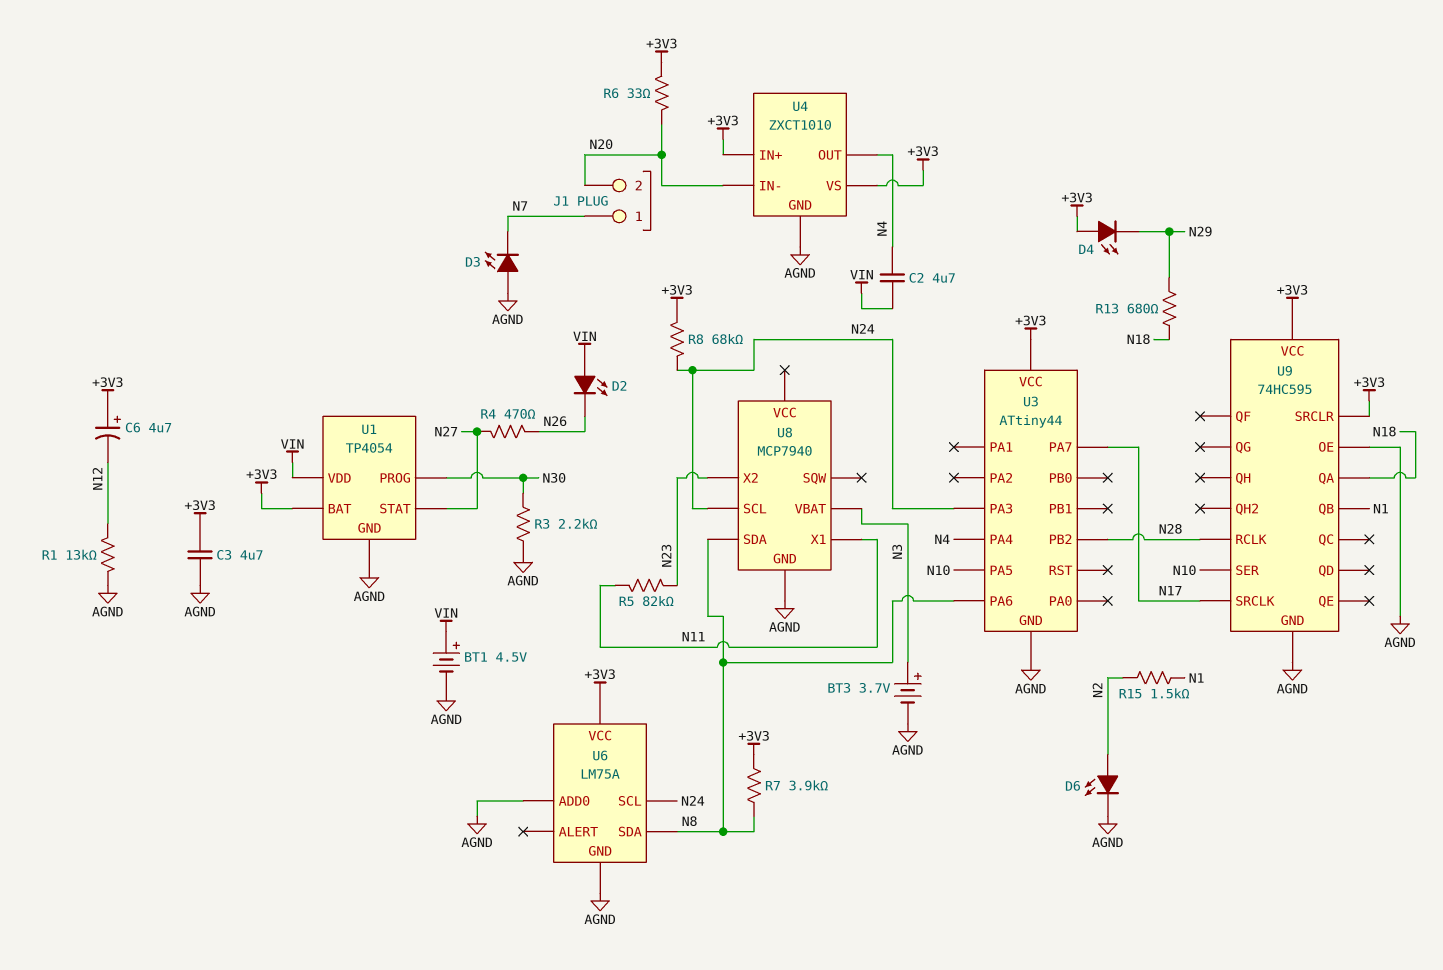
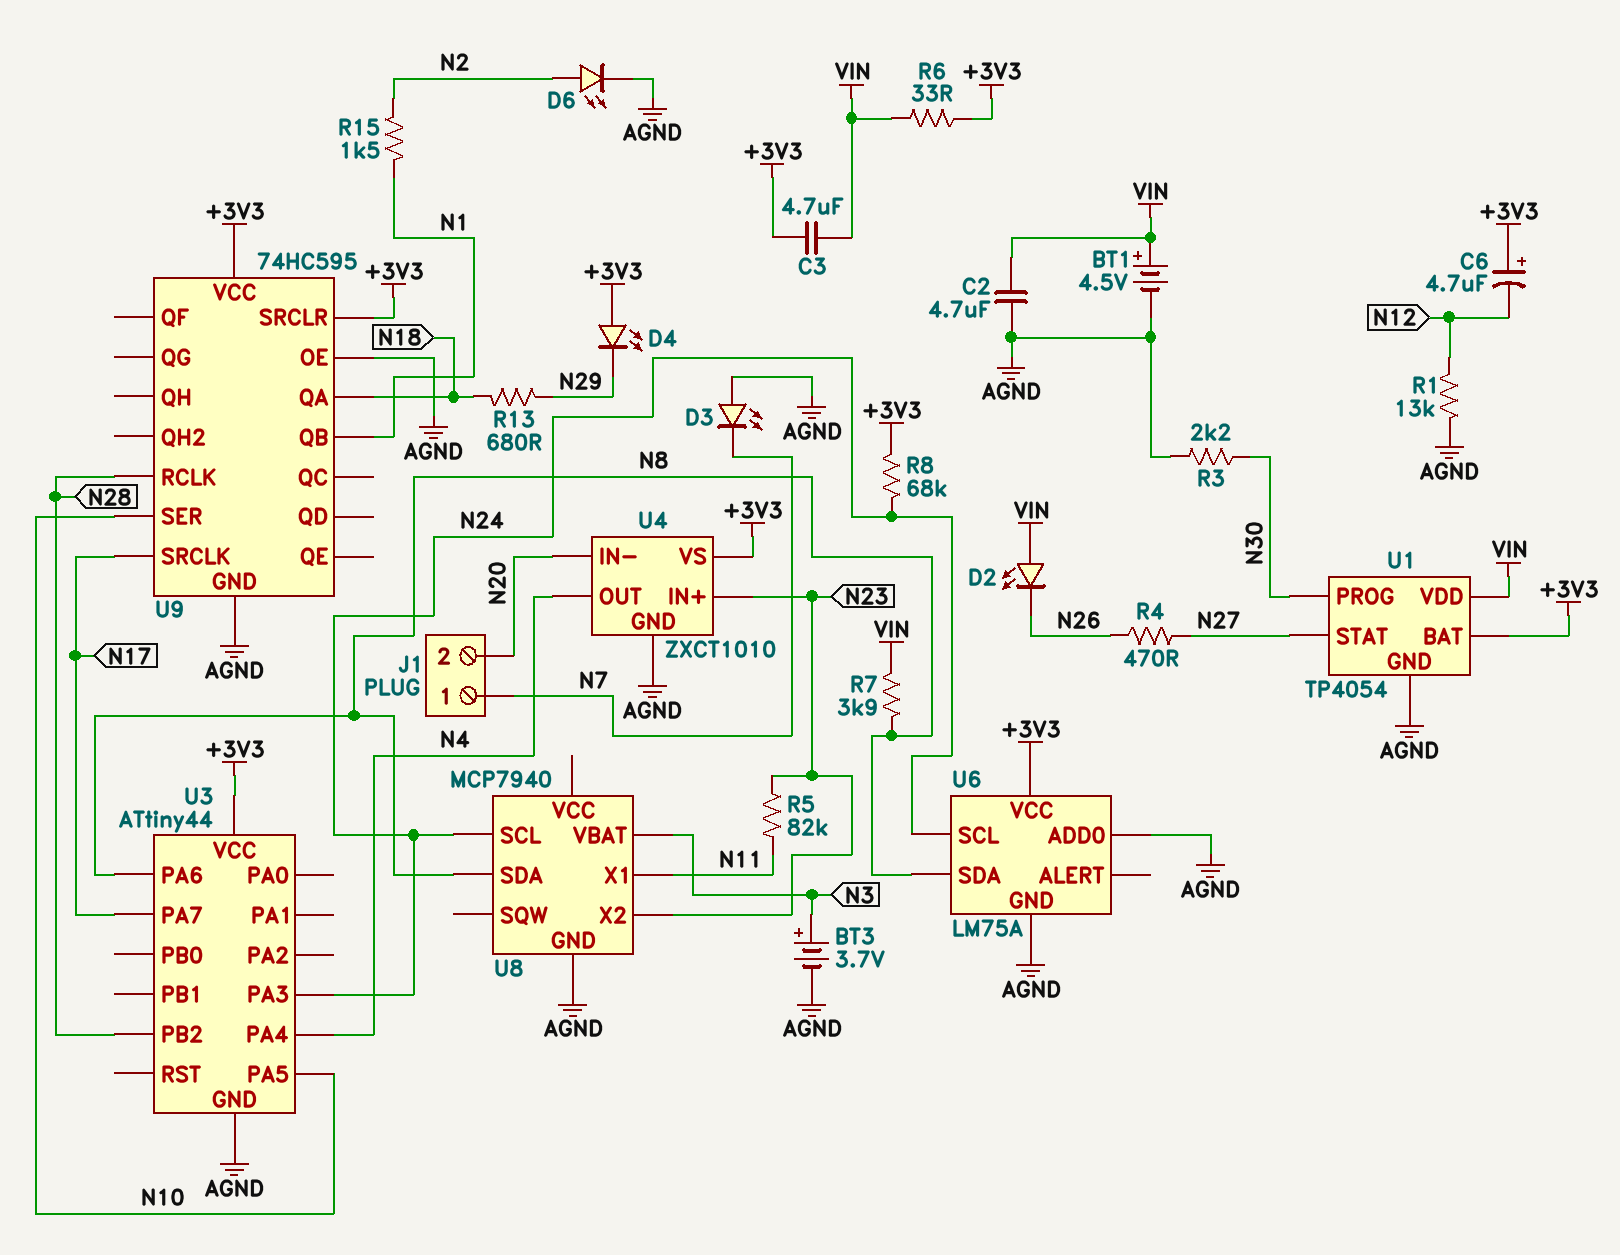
C2: 4.7uF (N4, VIN) -> 4.7uF (AGND, VIN)
C3: 4.7uF (+3V3, AGND) -> 4.7uF (+3V3, VIN)
R6: 33 (+3V3, N20) -> 33 (+3V3, VIN)
R7: 3.9k (+3V3, N8) -> 3.9k (N8, VIN)
U4 pin IN+: +3V3 -> N23

